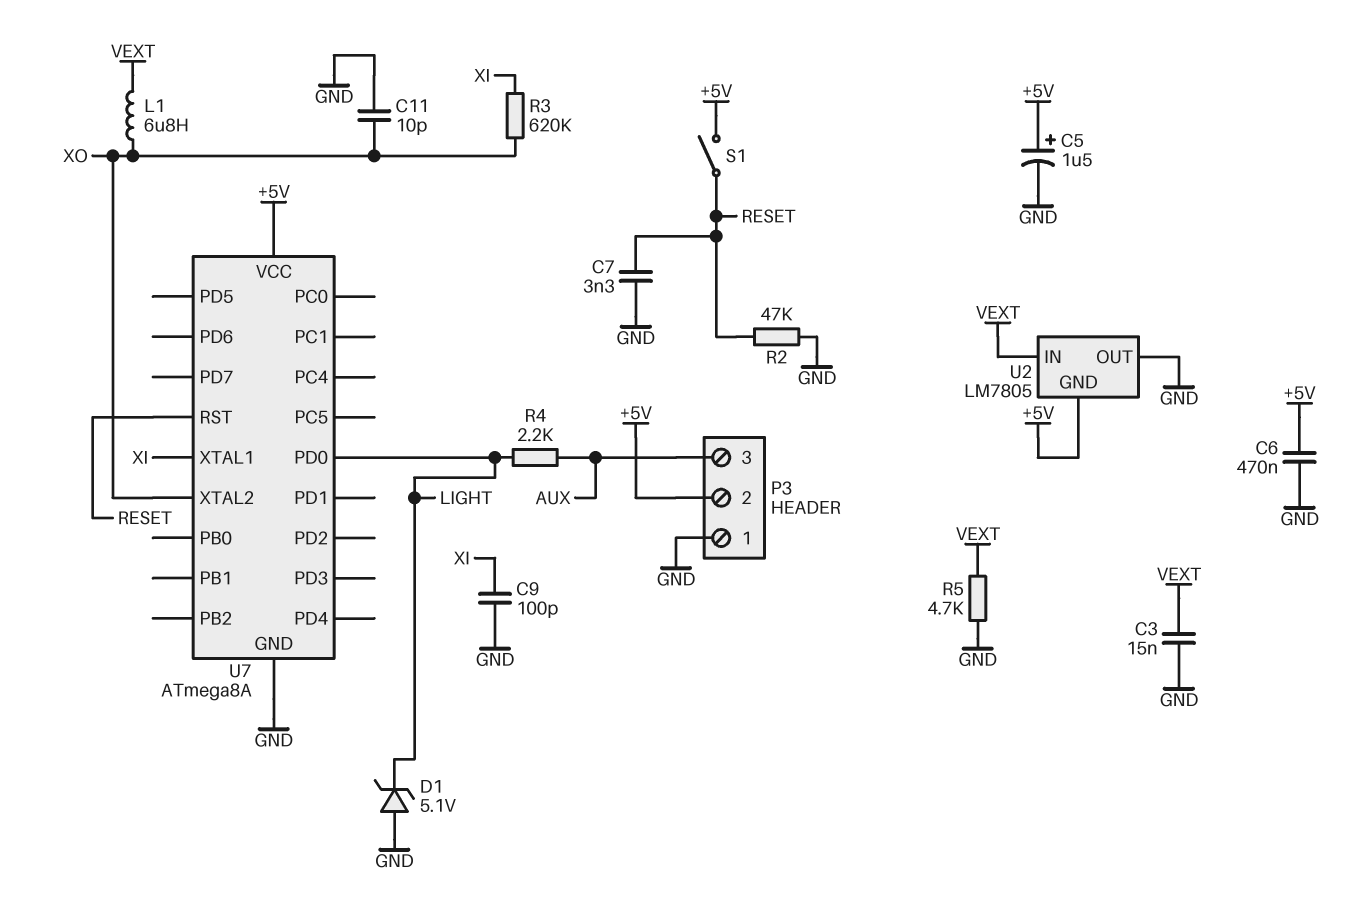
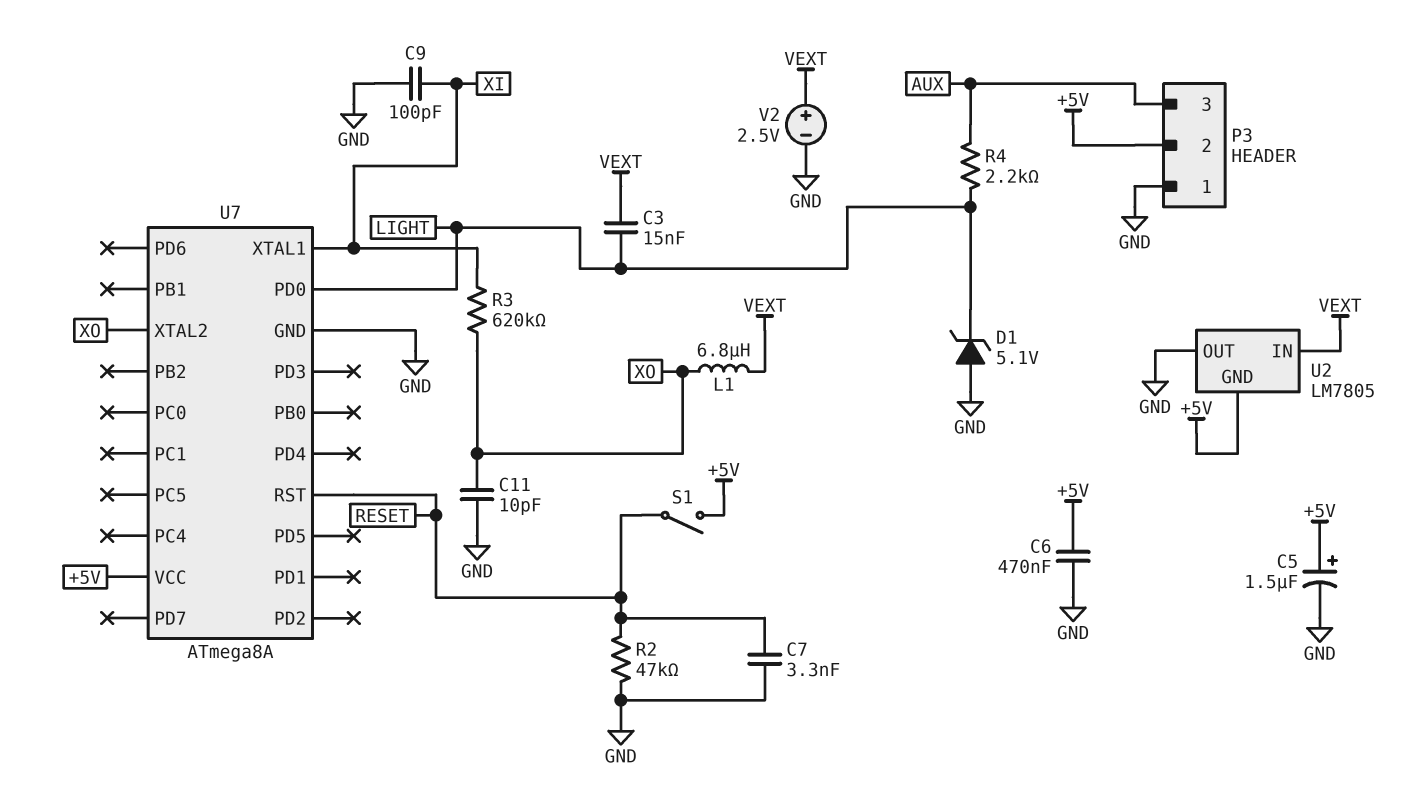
C3: 15nF (GND, VEXT) -> 15nF (LIGHT, VEXT)
R5: 4.7k (GND, VEXT) -> none
V2: none -> 2.5V (plus VEXT, minus GND)

